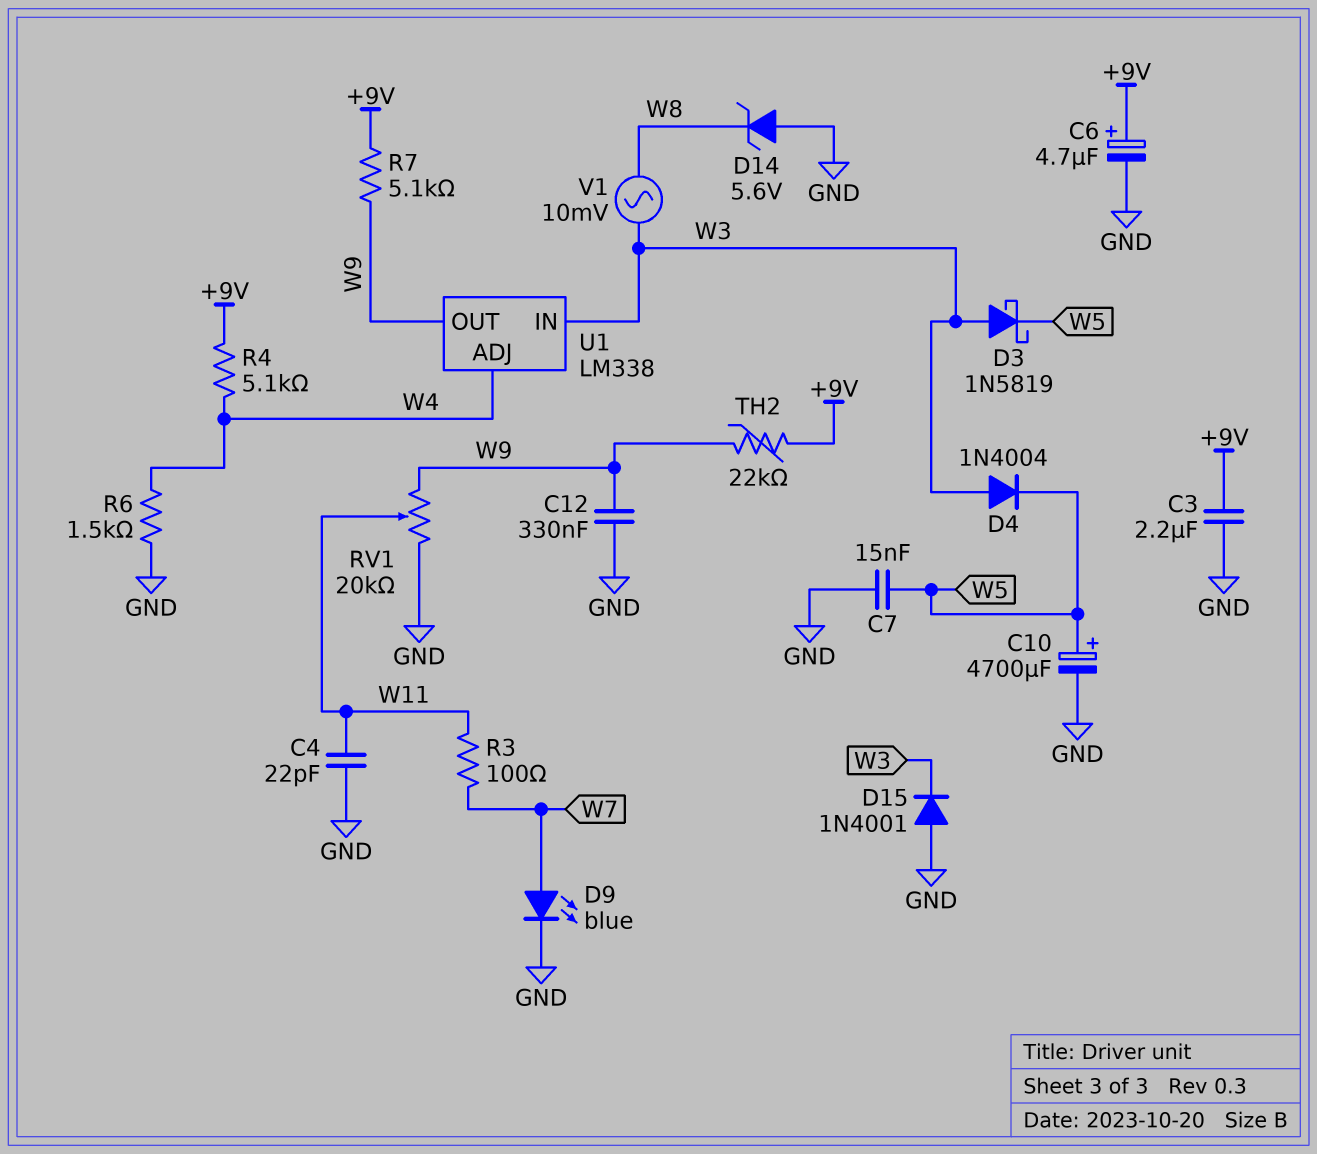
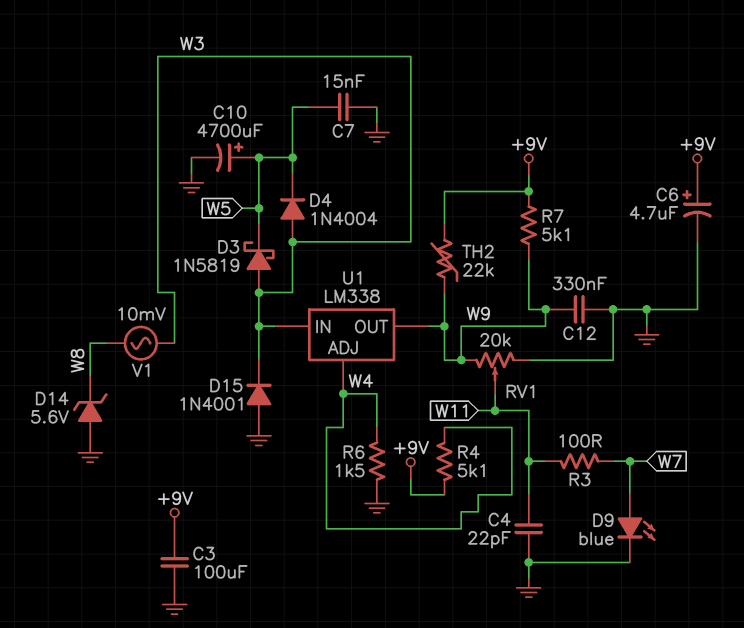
C3: 2.2uF (+9V, GND) -> 100uF (+9V, GND)

